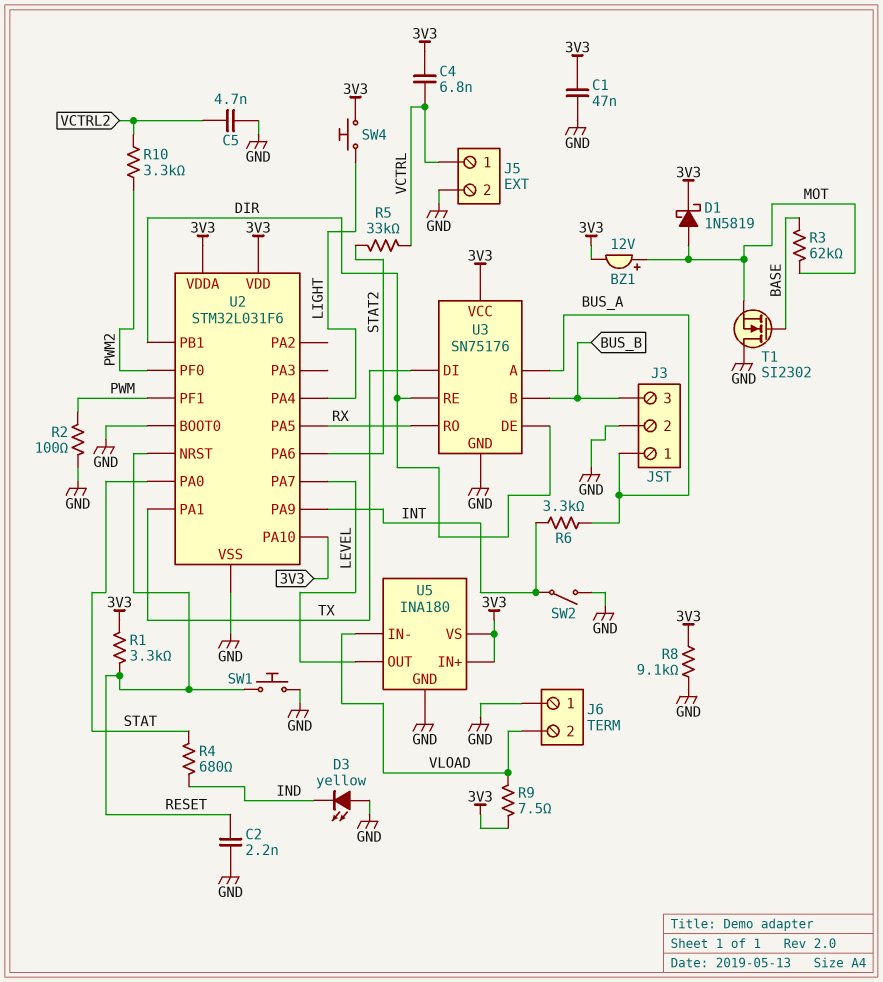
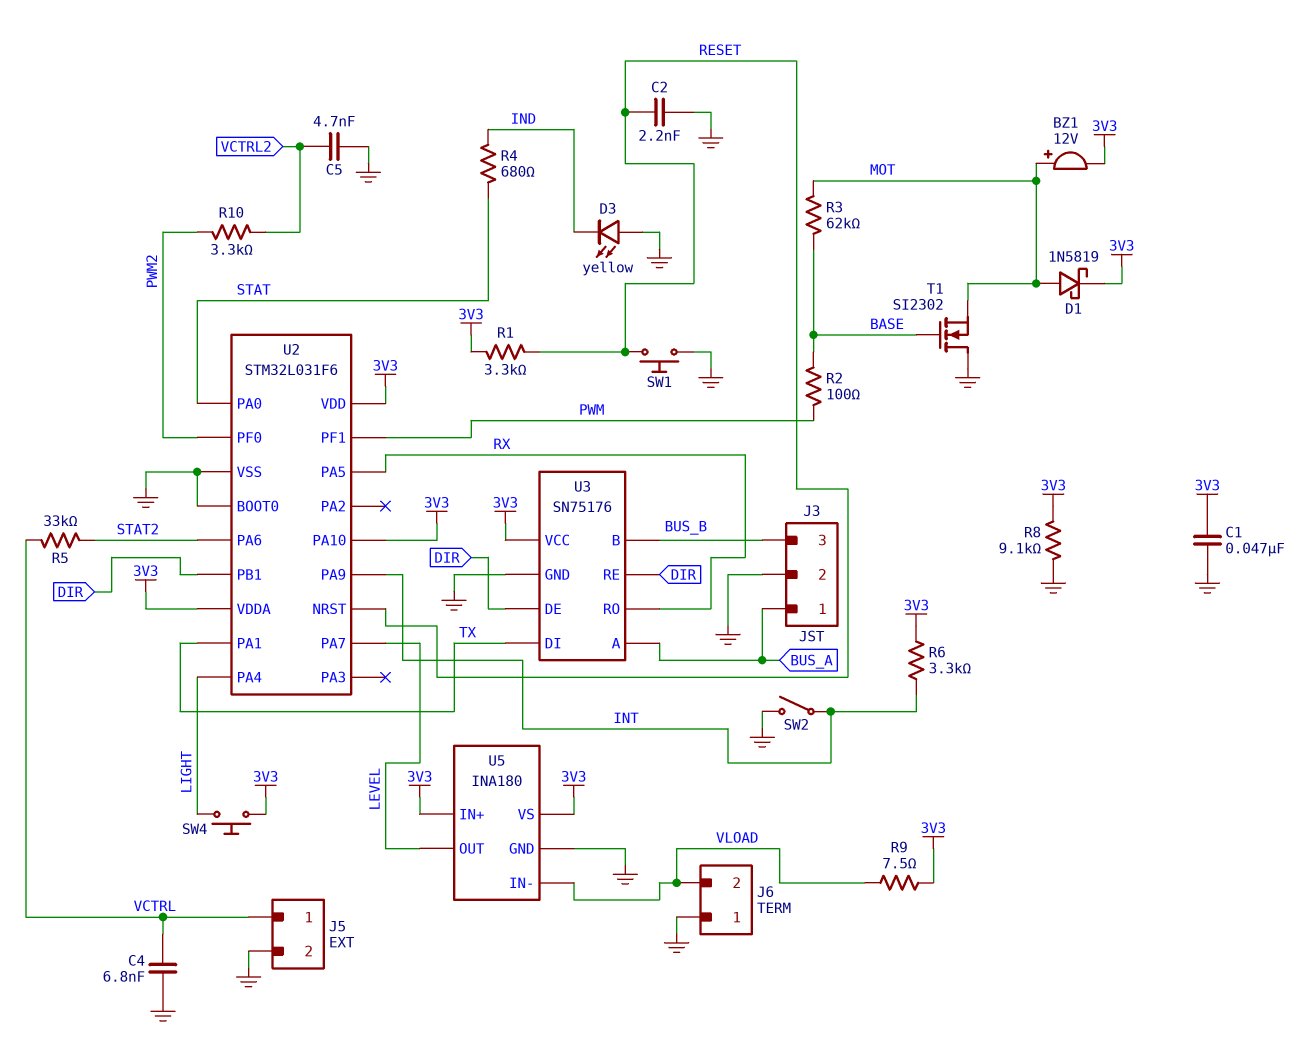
C4: 6.8nF (3V3, VCTRL) -> 6.8nF (GND, VCTRL)
R2: 100 (GND, PWM) -> 100 (BASE, PWM)
R6: 3.3k (BUS_A, INT) -> 3.3k (3V3, INT)

